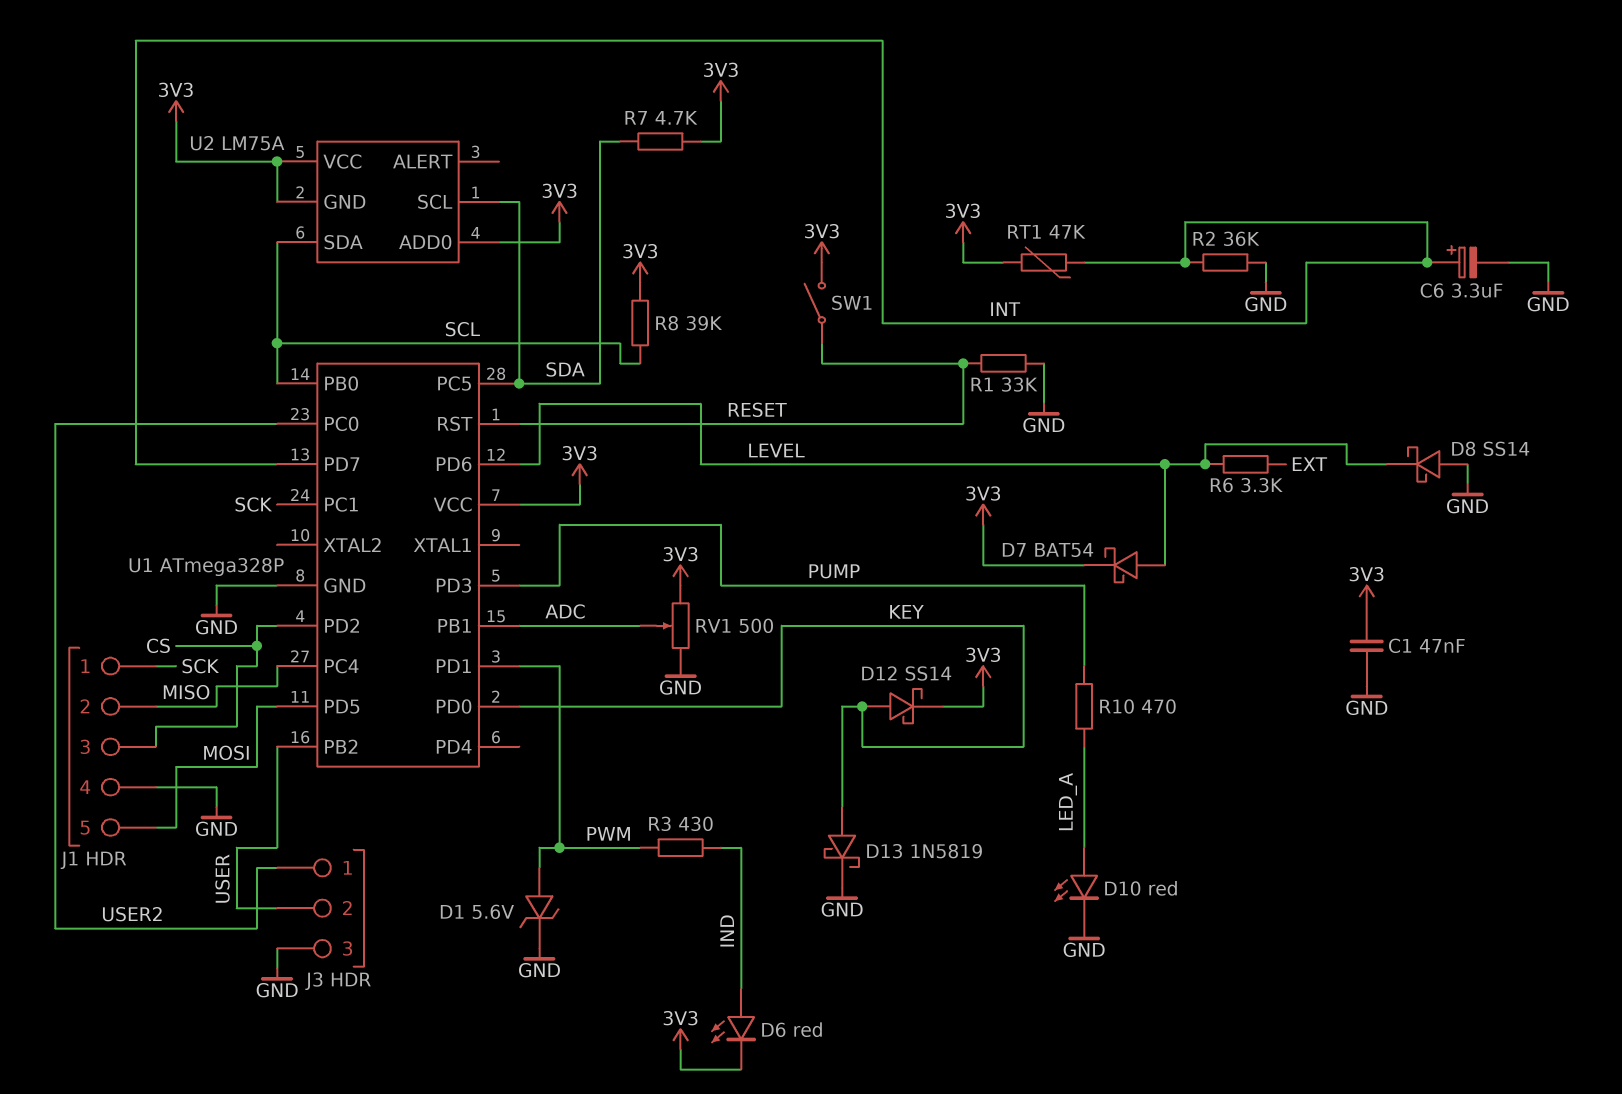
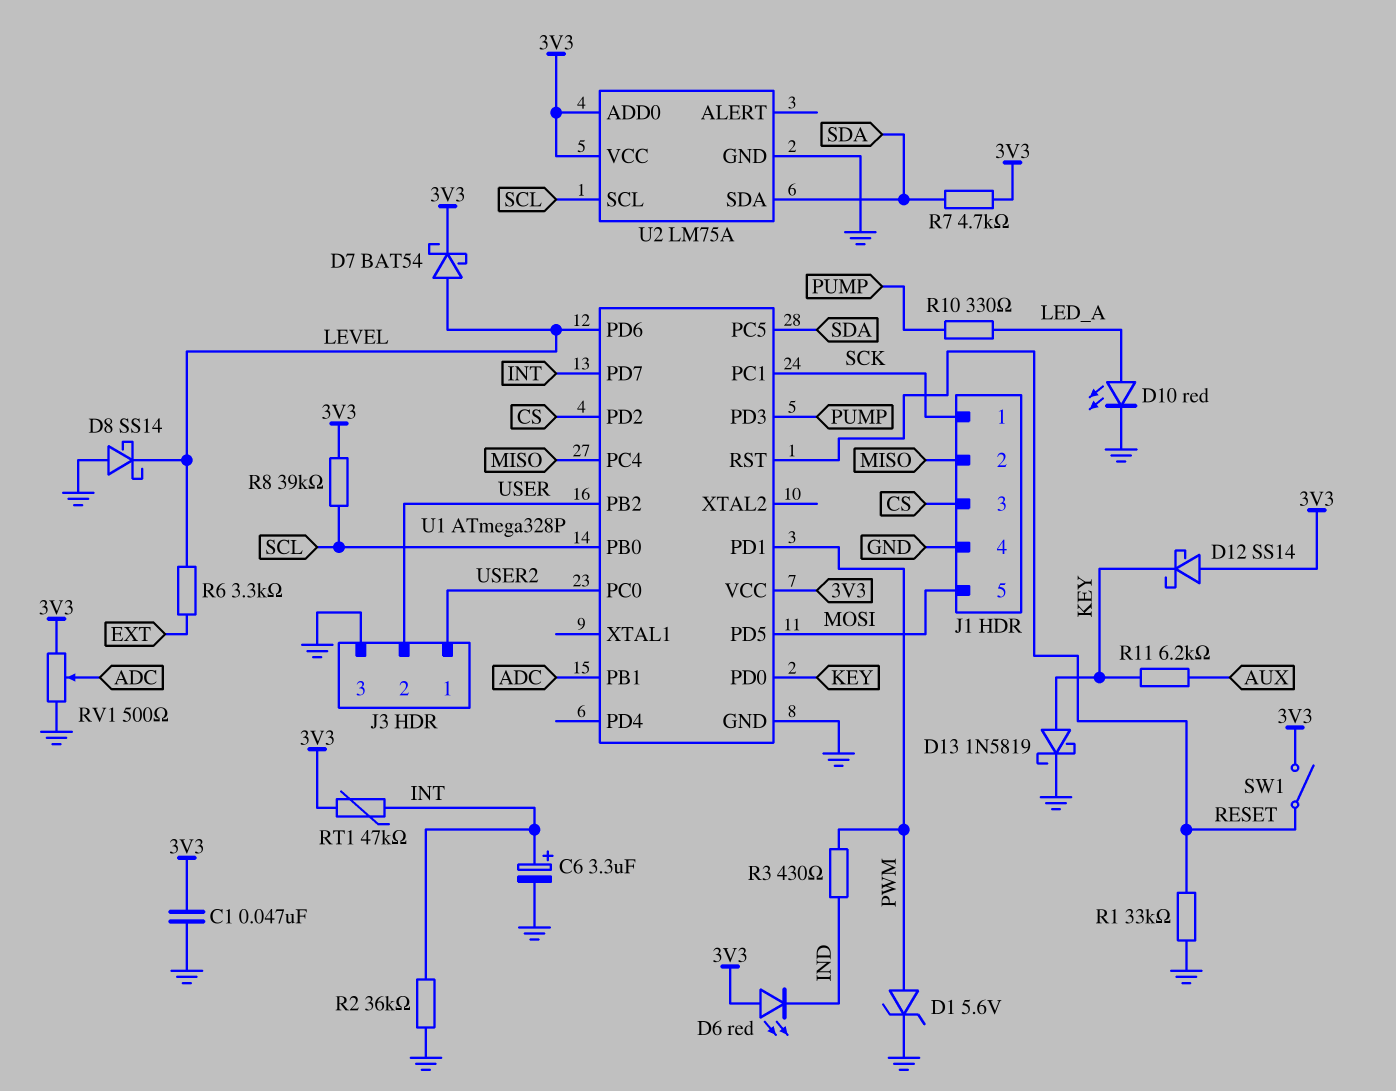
D6: LED red (A IND, K 3V3) -> LED red (A 3V3, K IND)
D12: schottky SS14 (A KEY, K 3V3) -> schottky SS14 (A 3V3, K KEY)
R10: 470 (LED_A, PUMP) -> 330 (LED_A, PUMP)
R11: none -> 6.2k (AUX, KEY)
U2 pin GND: 3V3 -> GND
U2 pin SCL: SDA -> SCL
U2 pin SDA: SCL -> SDA

